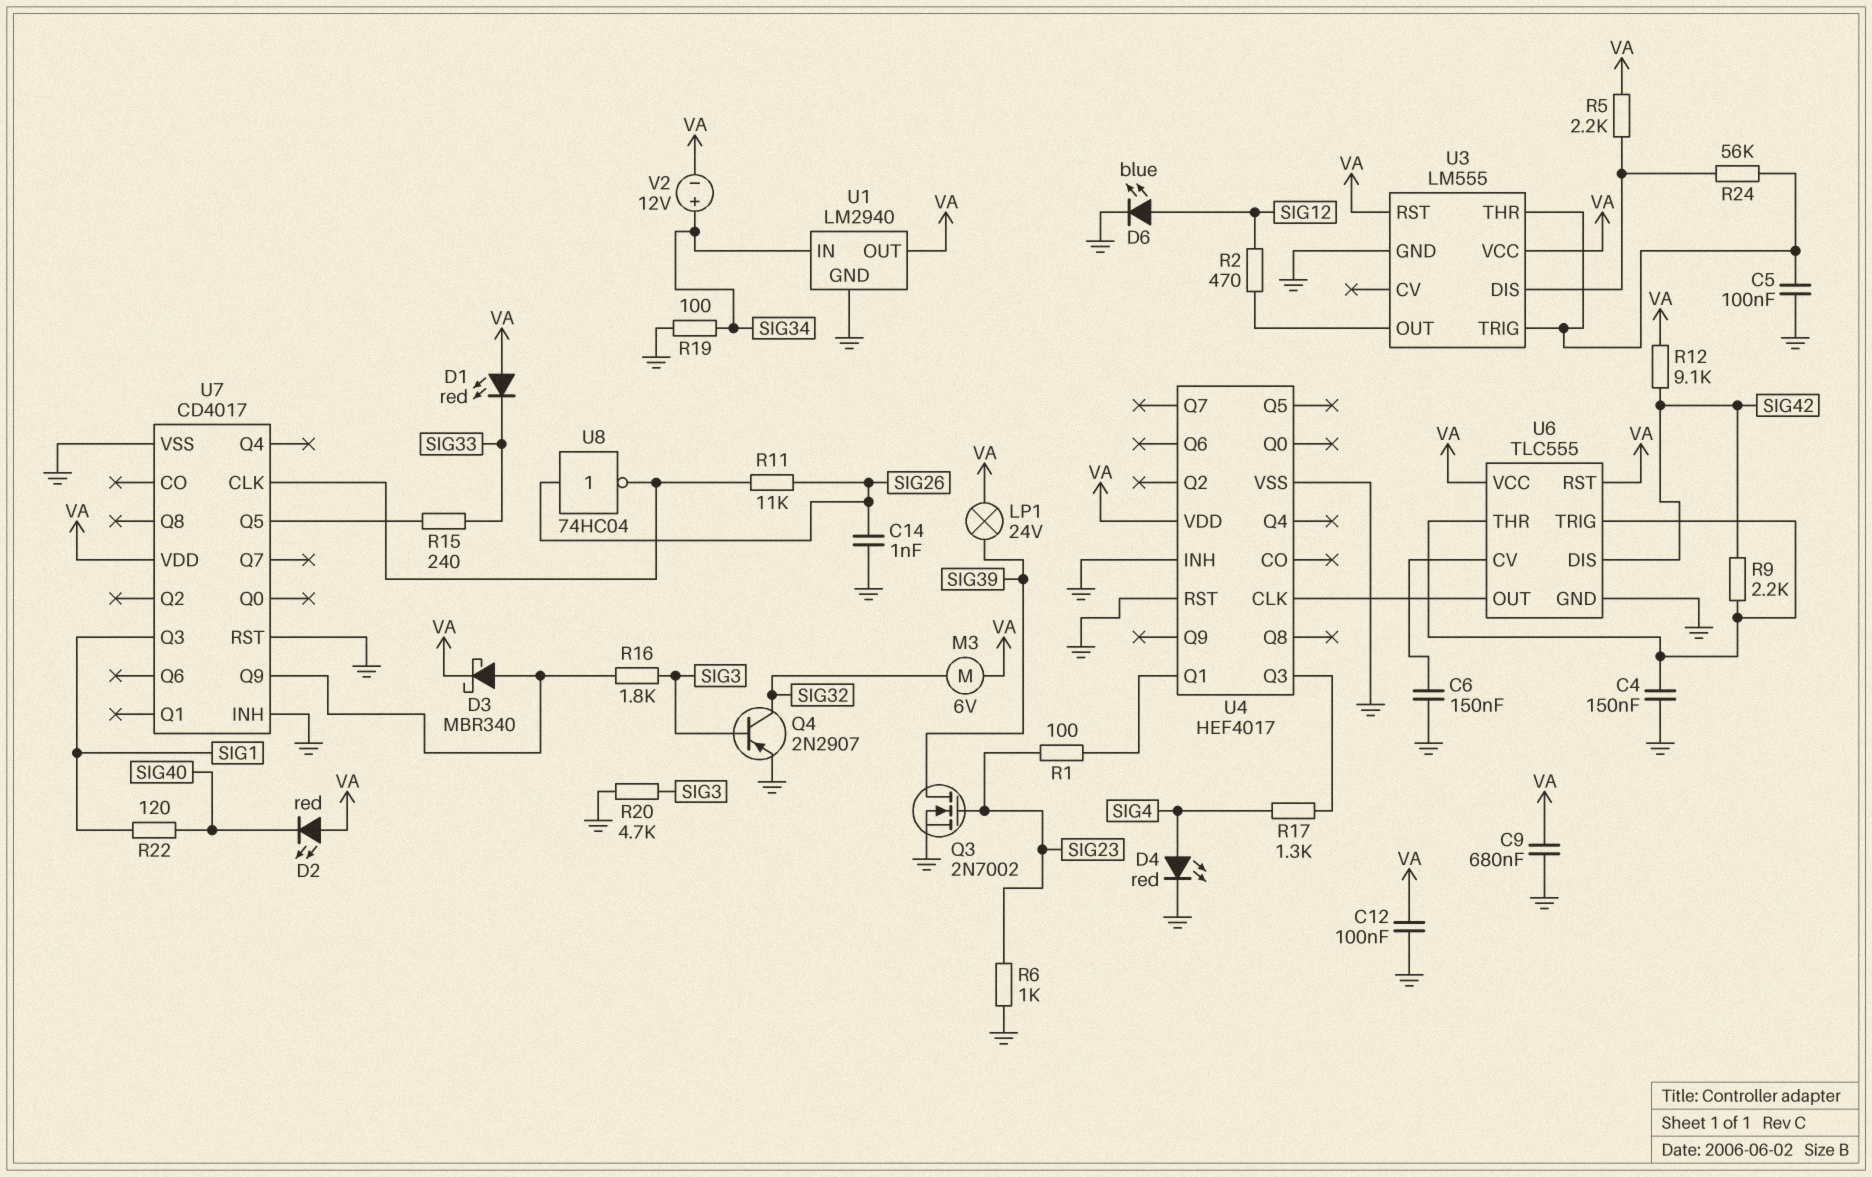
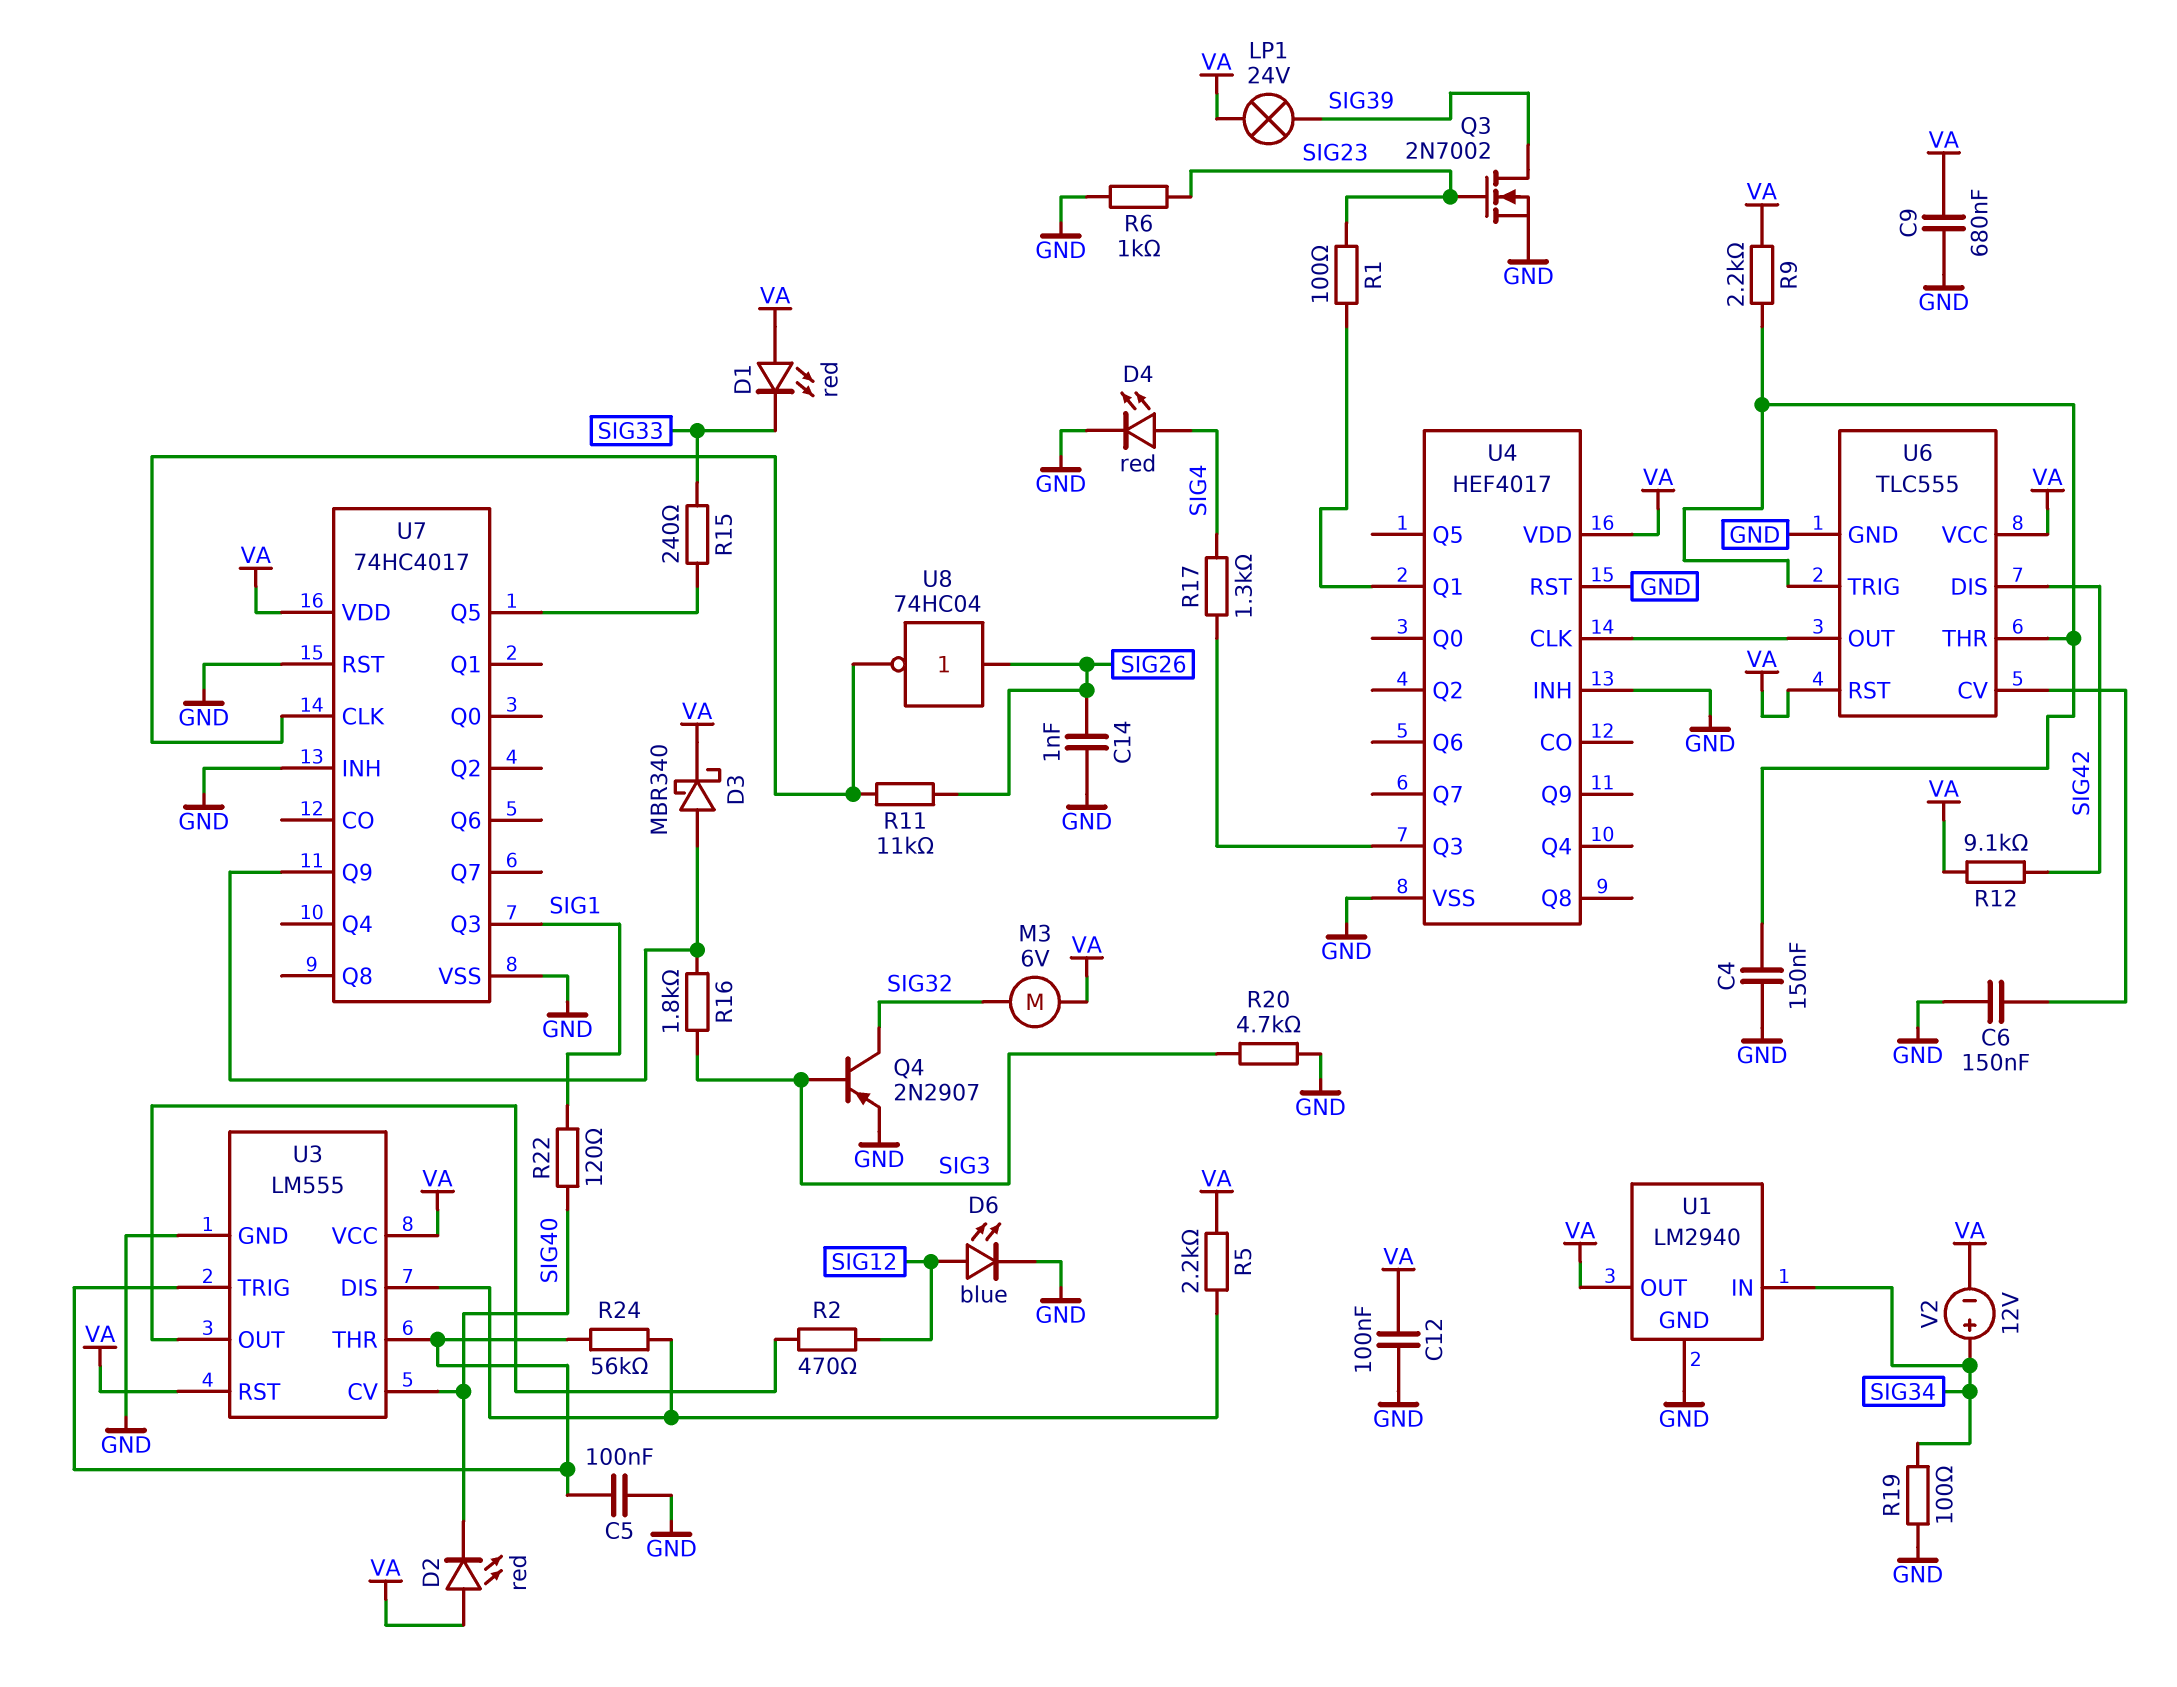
R9: 2.2k (SIG42, U6/THR) -> 2.2k (U6/THR, VA)
U3 pin CV: none -> SIG40
U7: CD4017 -> 74HC4017

